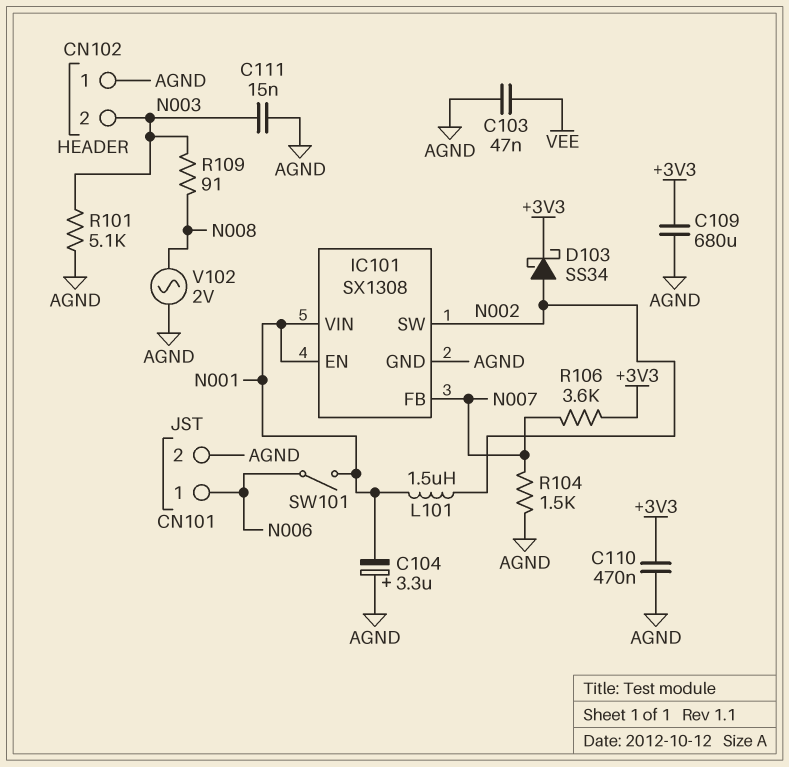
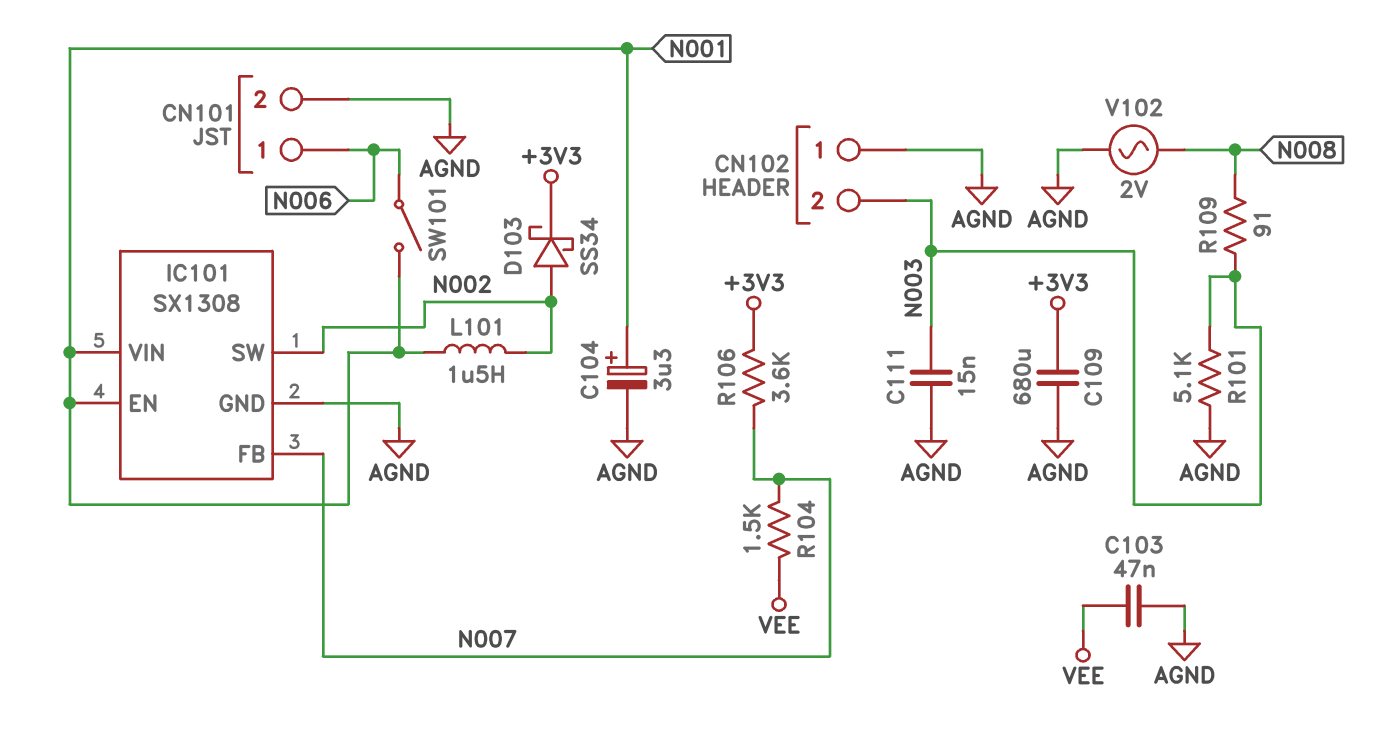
C104: 3.3uF (plus AGND, minus N001) -> 3.3uF (plus N001, minus AGND)
C110: 470nF (+3V3, AGND) -> none
R104: 1.5k (AGND, N007) -> 1.5k (N007, VEE)

